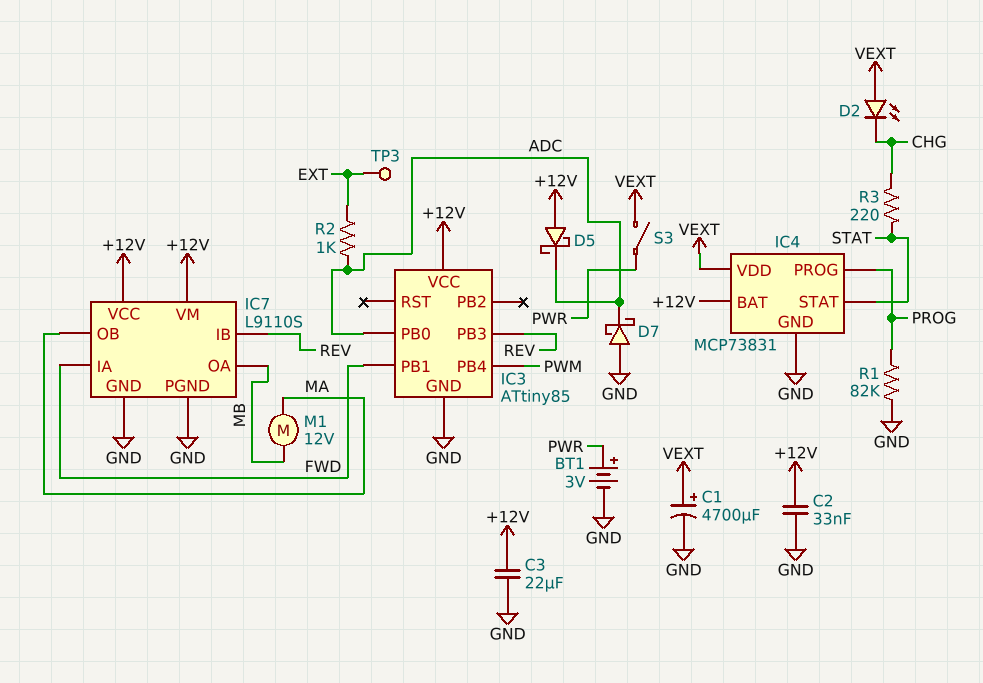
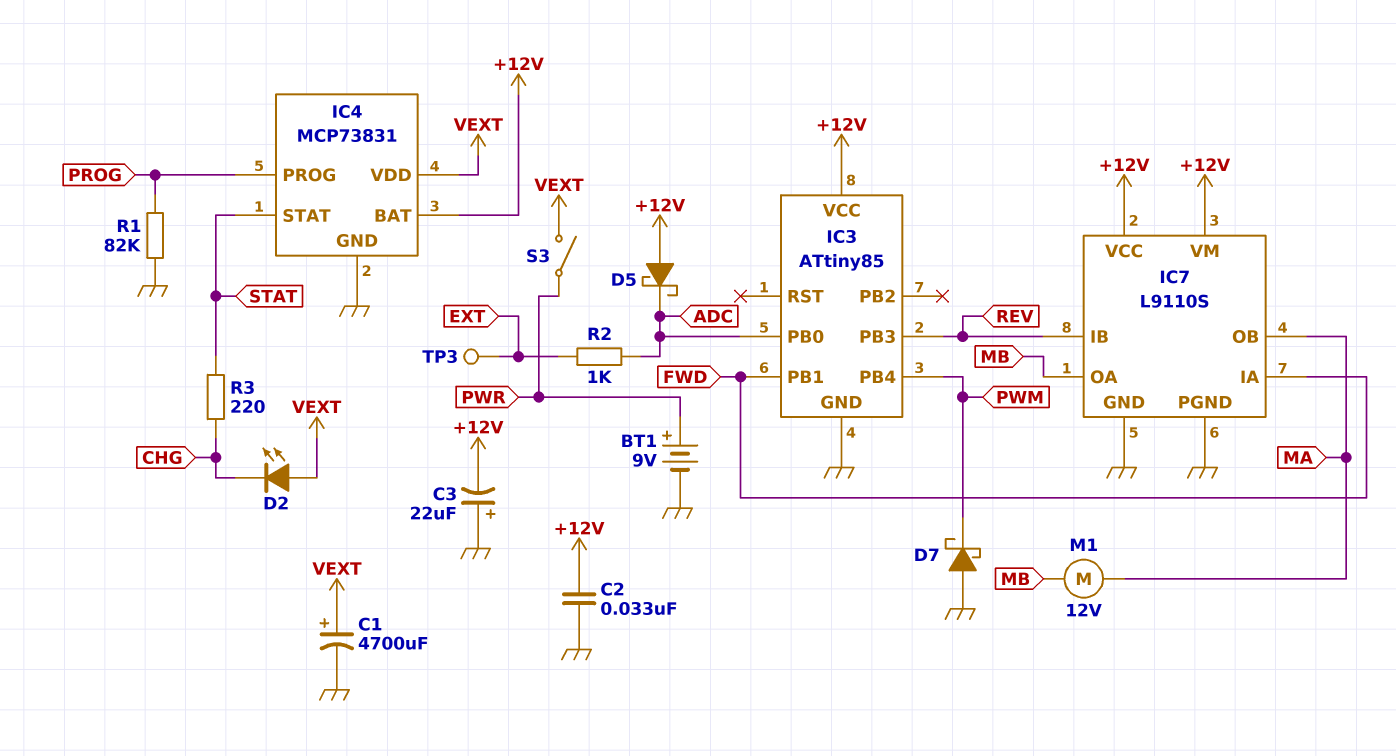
BT1: 3V (plus PWR, minus GND) -> 9V (plus PWR, minus GND)
C3: 22uF (+12V, GND) -> 22uF (plus GND, minus +12V)
D7: schottky (A GND, K ADC) -> schottky (A GND, K PWM)

